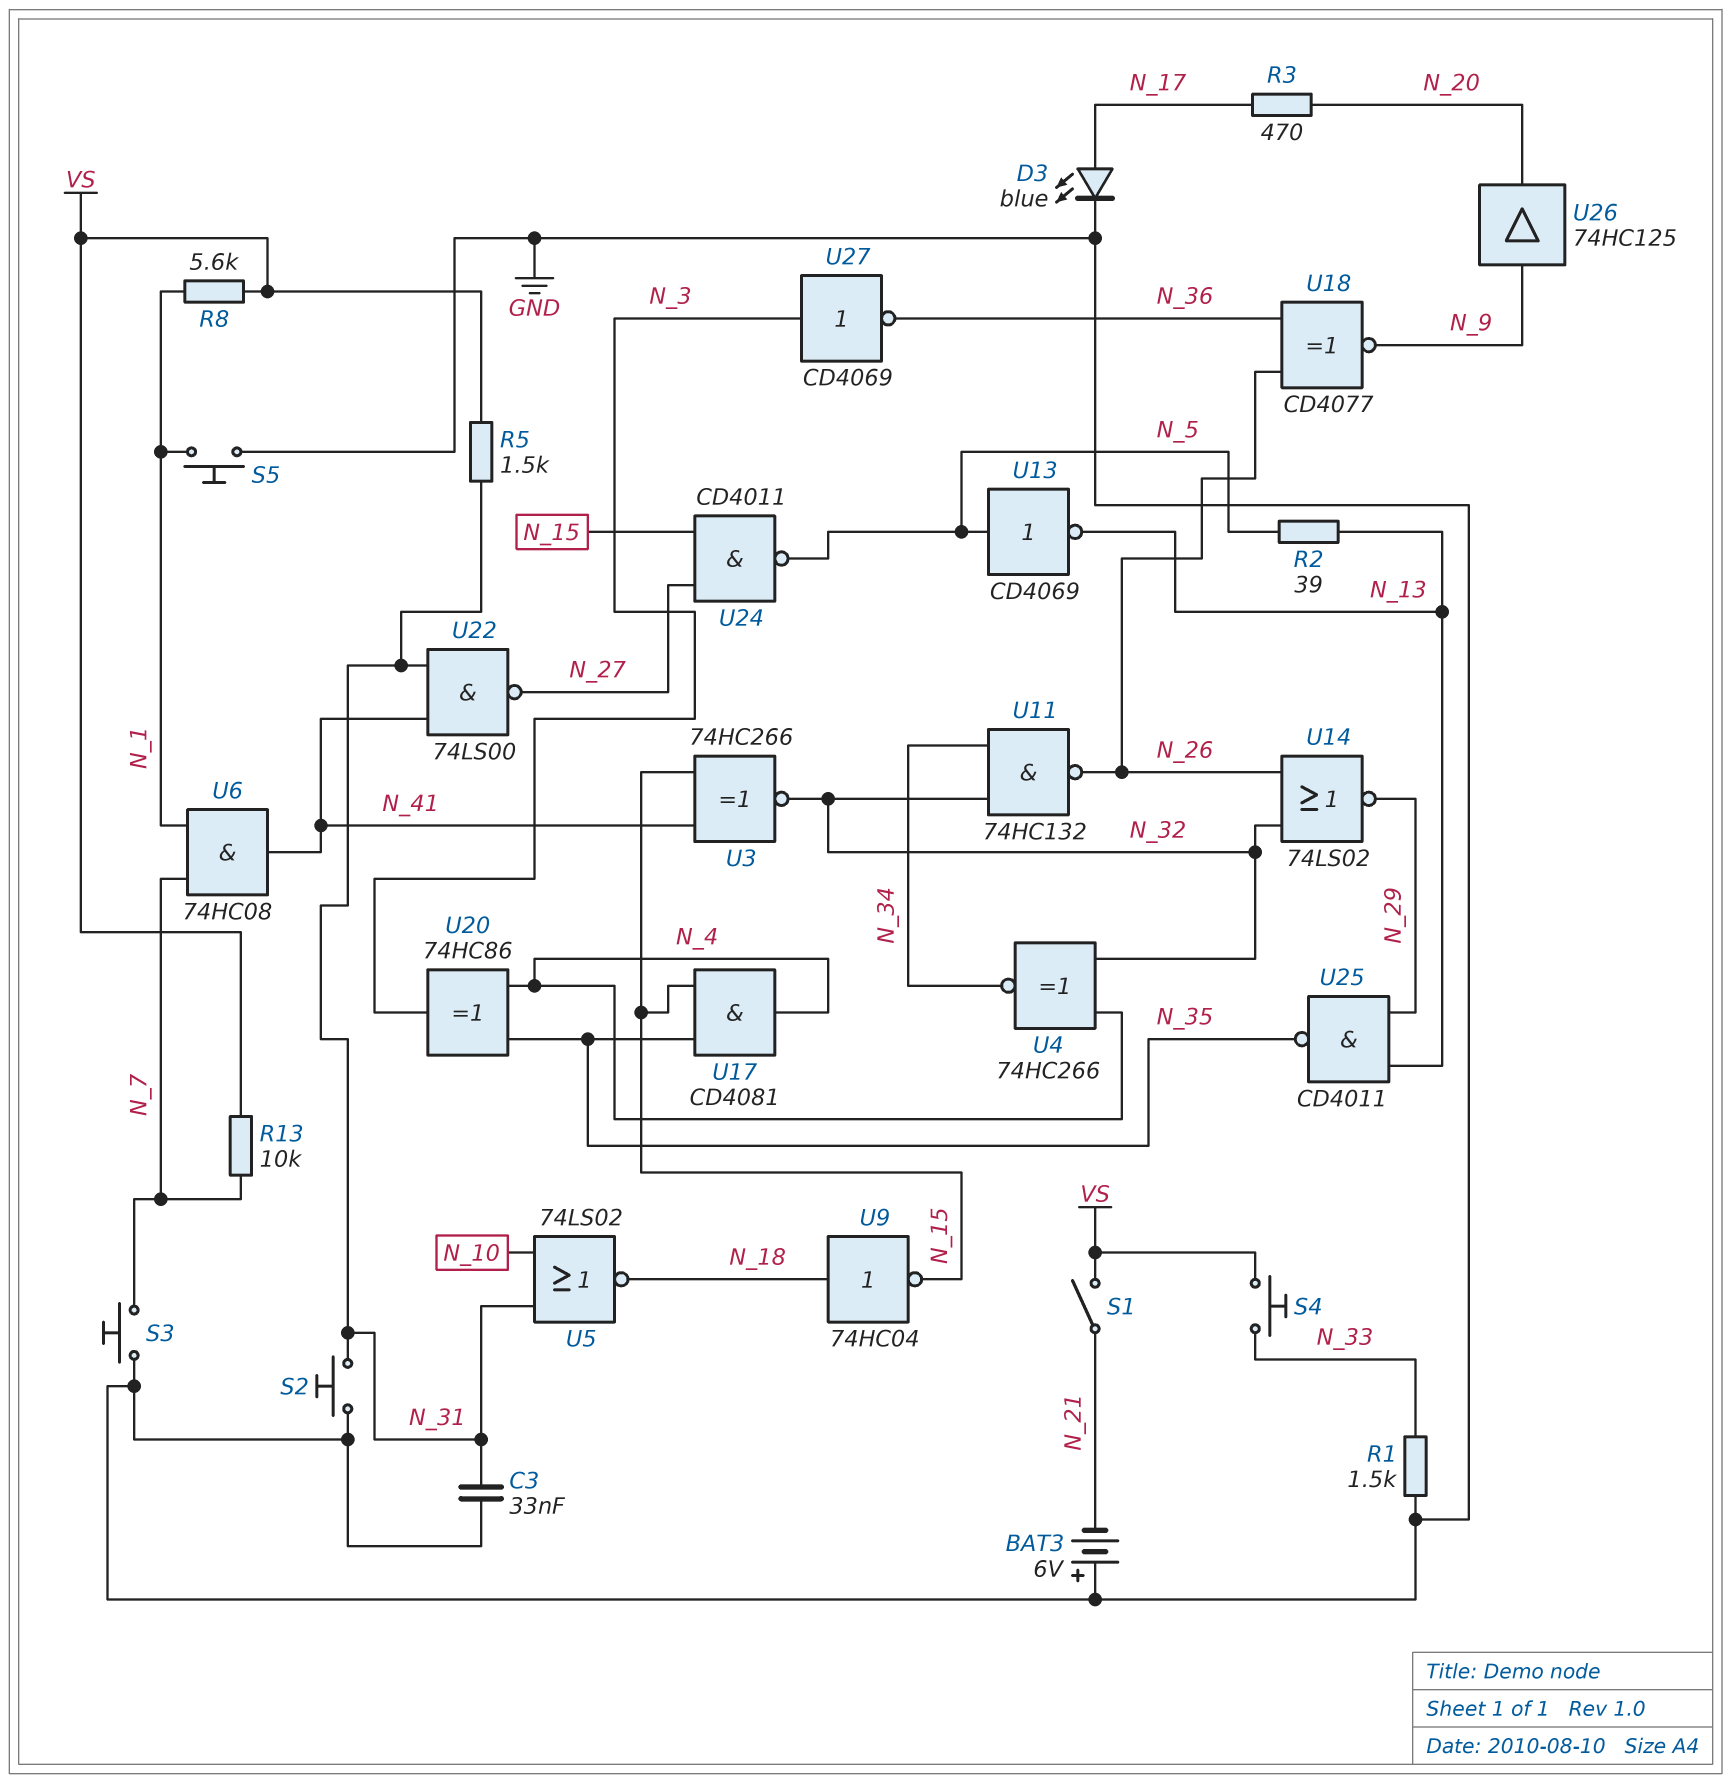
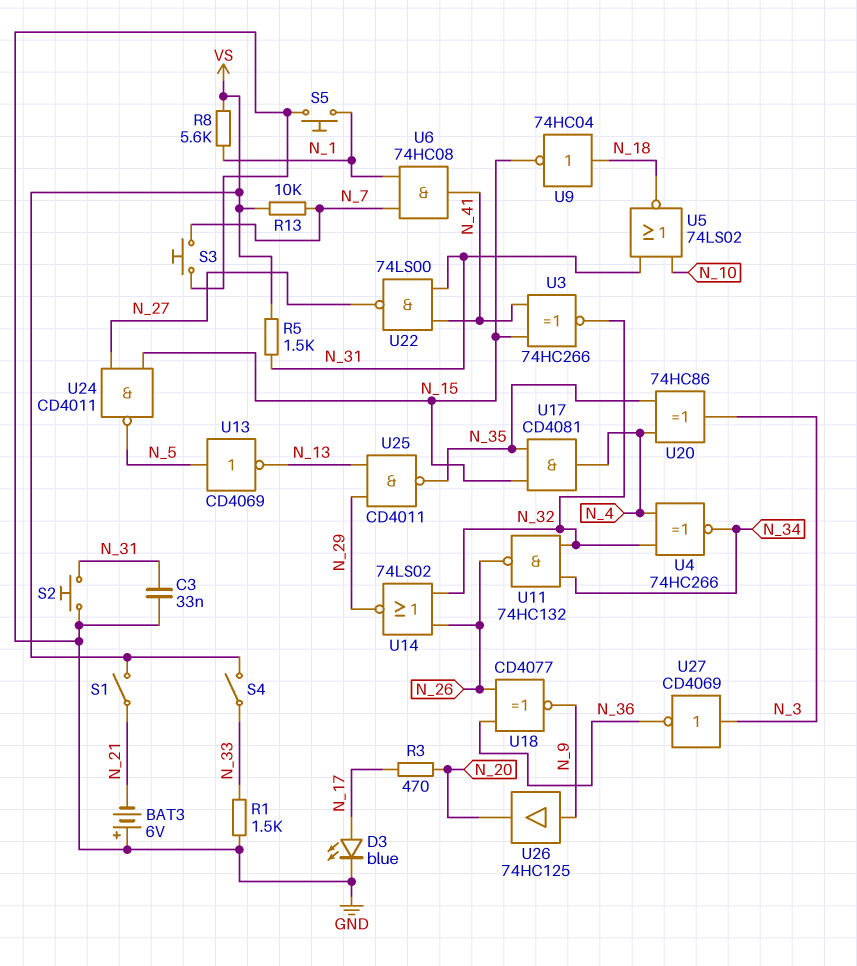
R2: 39 (N_5, N_13) -> none
S4: button (N_33, VS) -> switch (N_33, VS)

